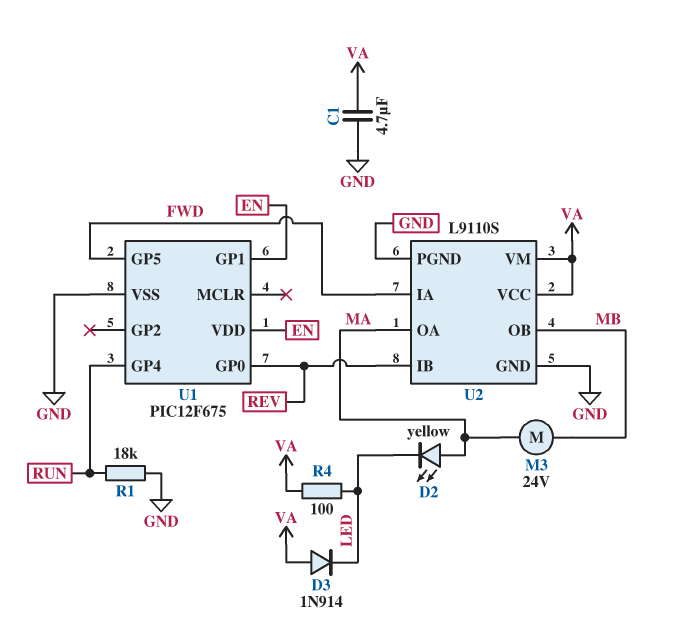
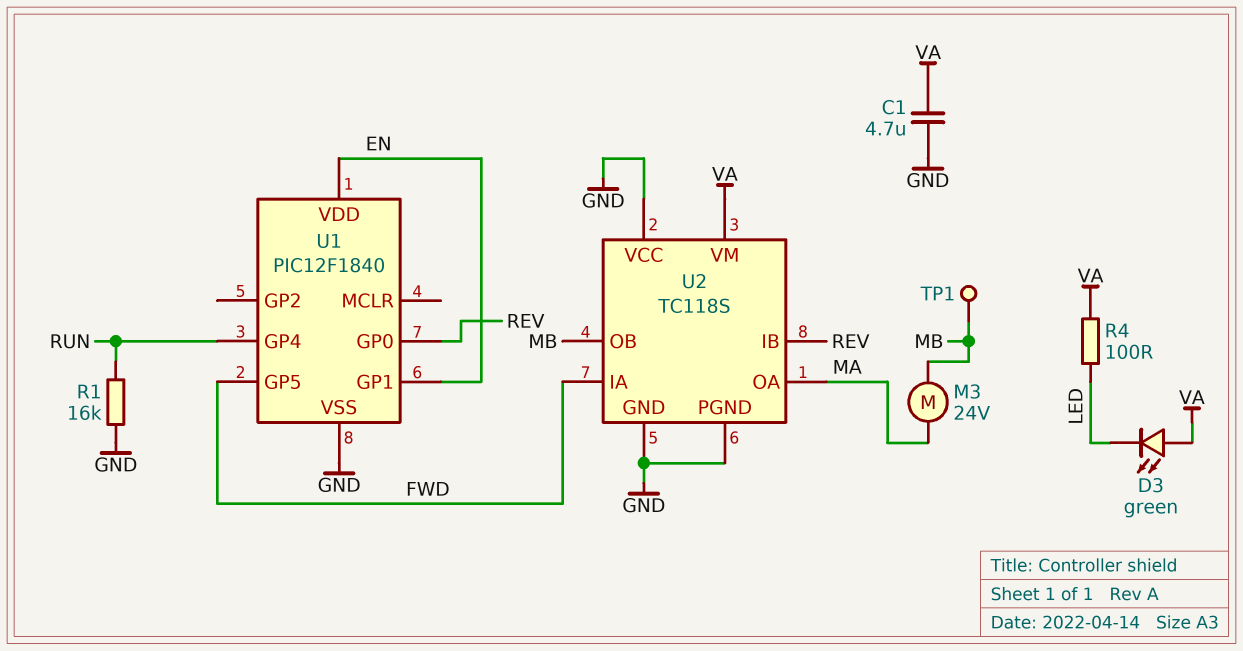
D2: LED yellow (A MA, K LED) -> none
D3: diode 1N914 (A VA, K LED) -> LED green (A VA, K LED)
R1: 18k (GND, RUN) -> 16k (GND, RUN)
TP1: none -> test point (MB)
U1: PIC12F675 -> PIC12F1840
U2: L9110S -> TC118S
U2 pin VCC: VA -> GND

